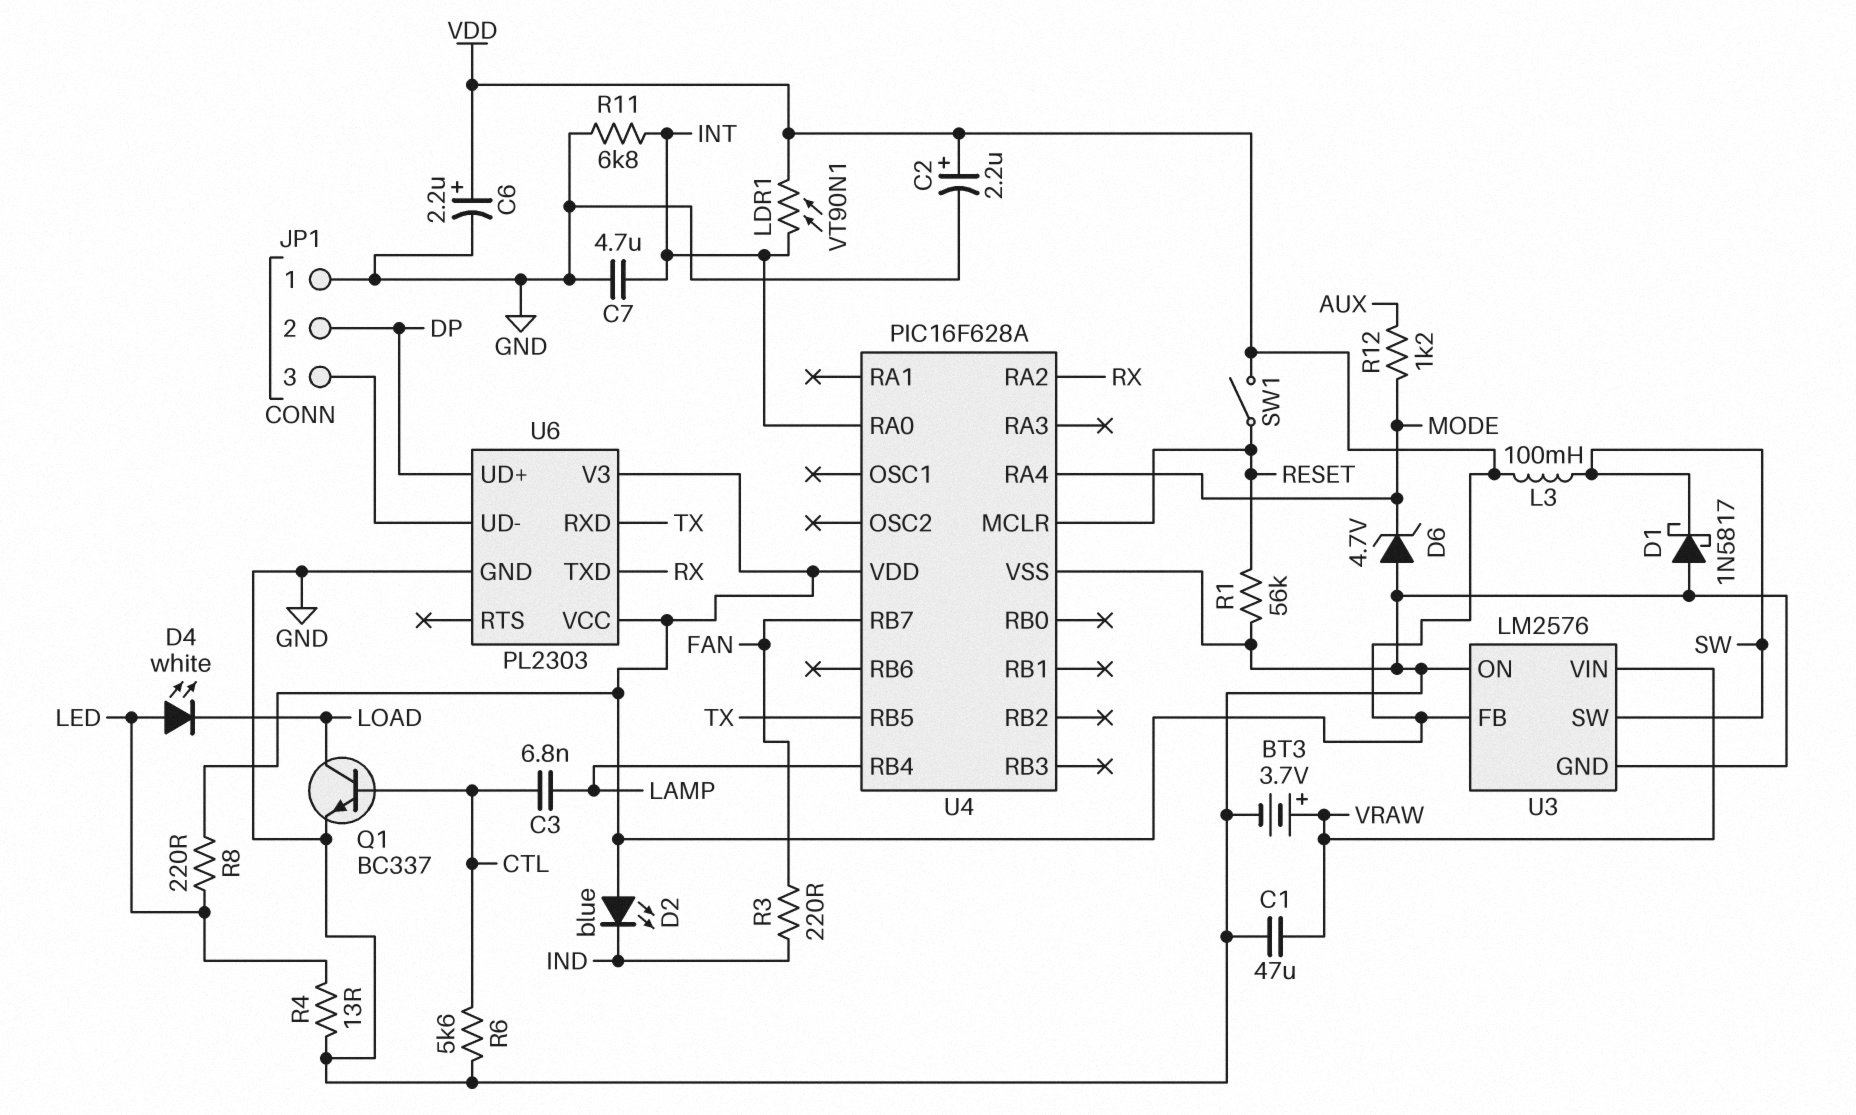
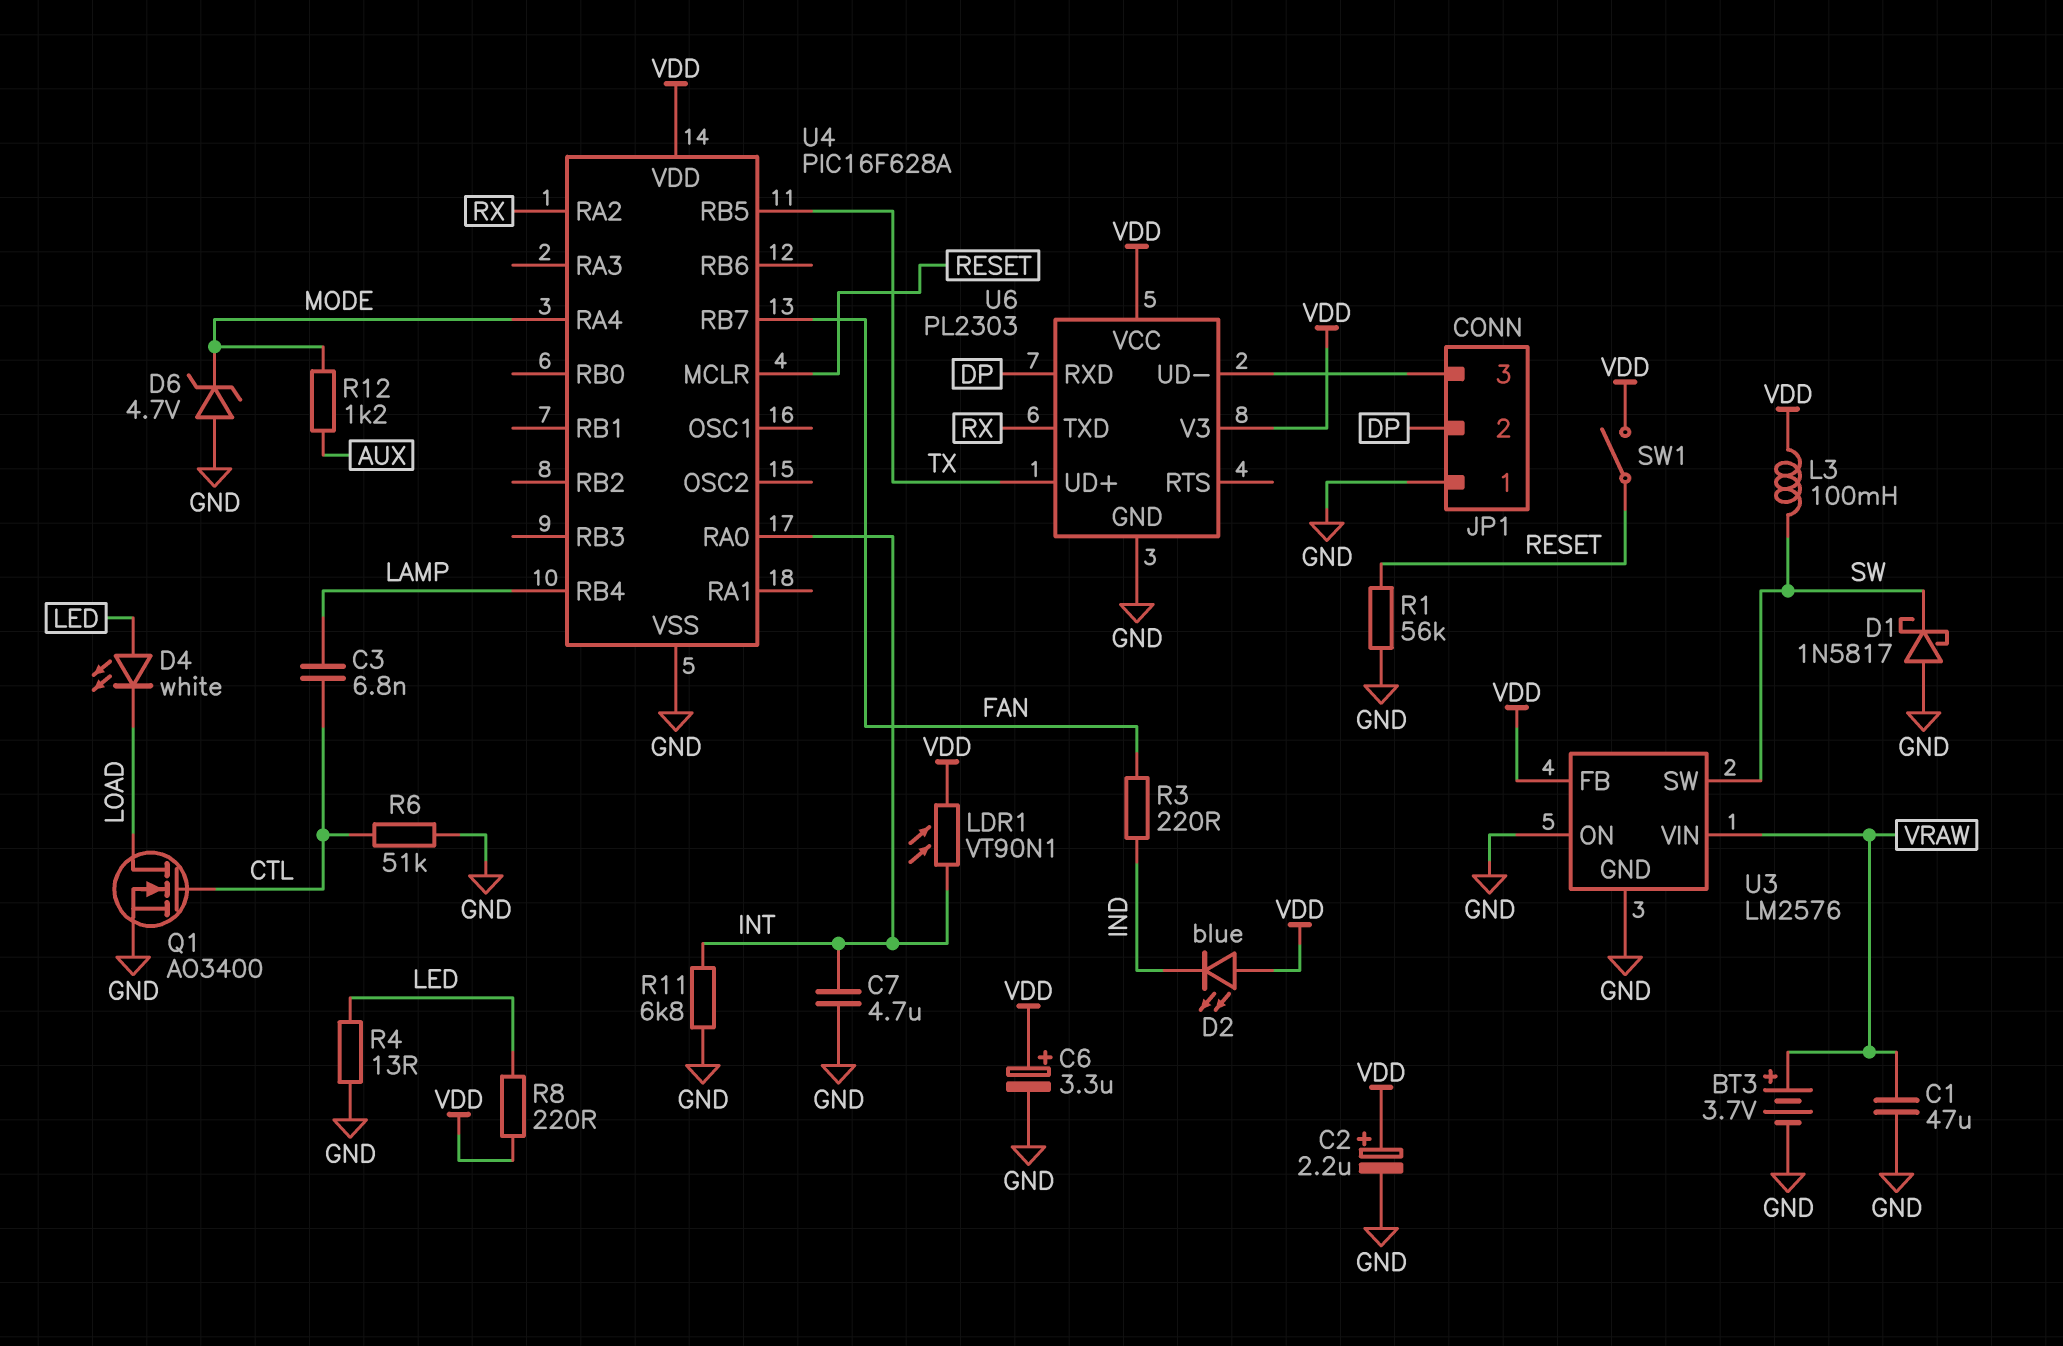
C6: 2.2uF (plus VDD, minus GND) -> 3.3uF (plus VDD, minus GND)
Q1: NPN BC337 (B CTL, C LOAD, E GND) -> NMOS AO3400 (G CTL, D LOAD, S GND)
R6: 5.6k (CTL, GND) -> 51k (CTL, GND)
U6 pin RXD: TX -> DP
U6 pin UD+: DP -> TX

